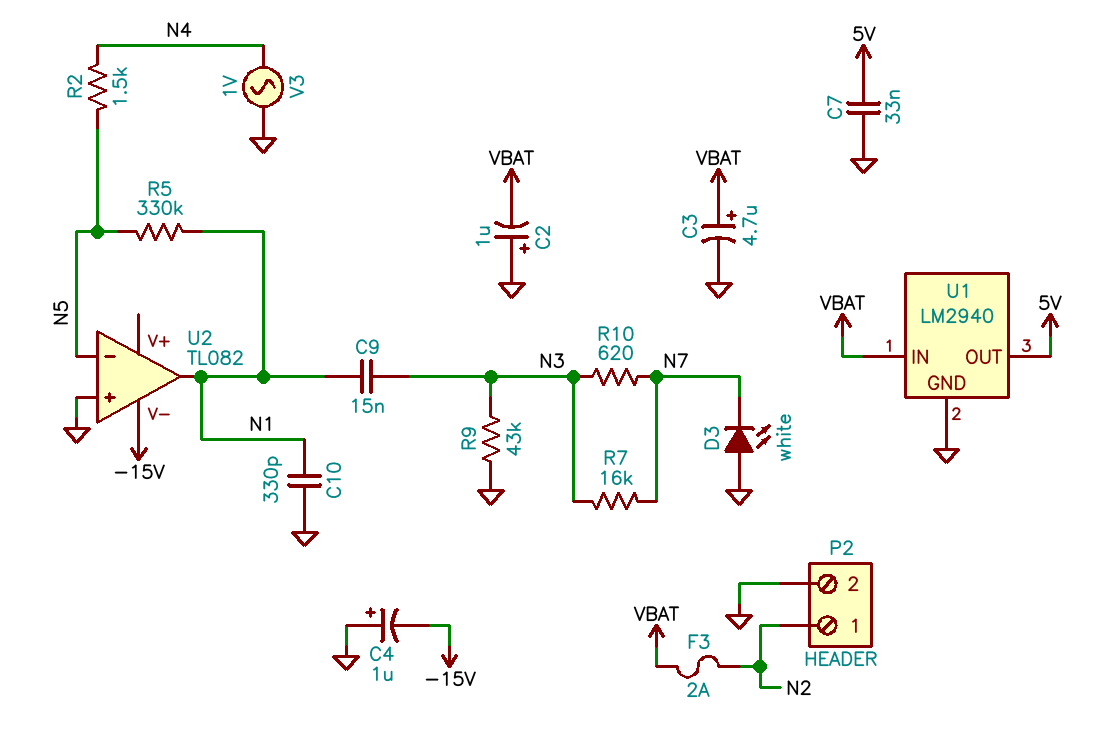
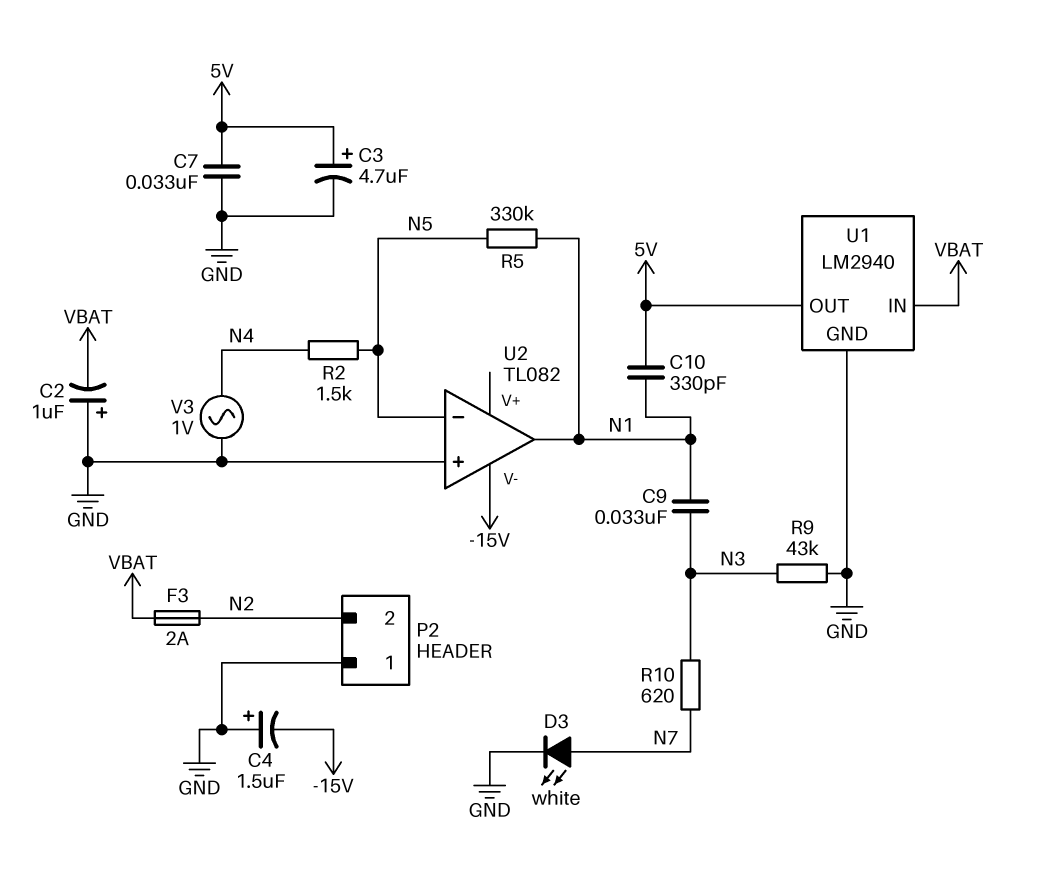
C3: 4.7uF (plus VBAT, minus GND) -> 4.7uF (plus 5V, minus GND)
C4: 1uF (plus GND, minus -15V) -> 1.5uF (plus GND, minus -15V)
C9: 15nF (N1, N3) -> 33nF (N1, N3)
C10: 330pF (GND, N1) -> 330pF (5V, N1)
D3: LED white (A GND, K N7) -> LED white (A N7, K GND)
P2 pin 1: N2 -> GND
P2 pin 2: GND -> N2
R7: 16k (N3, N7) -> none

